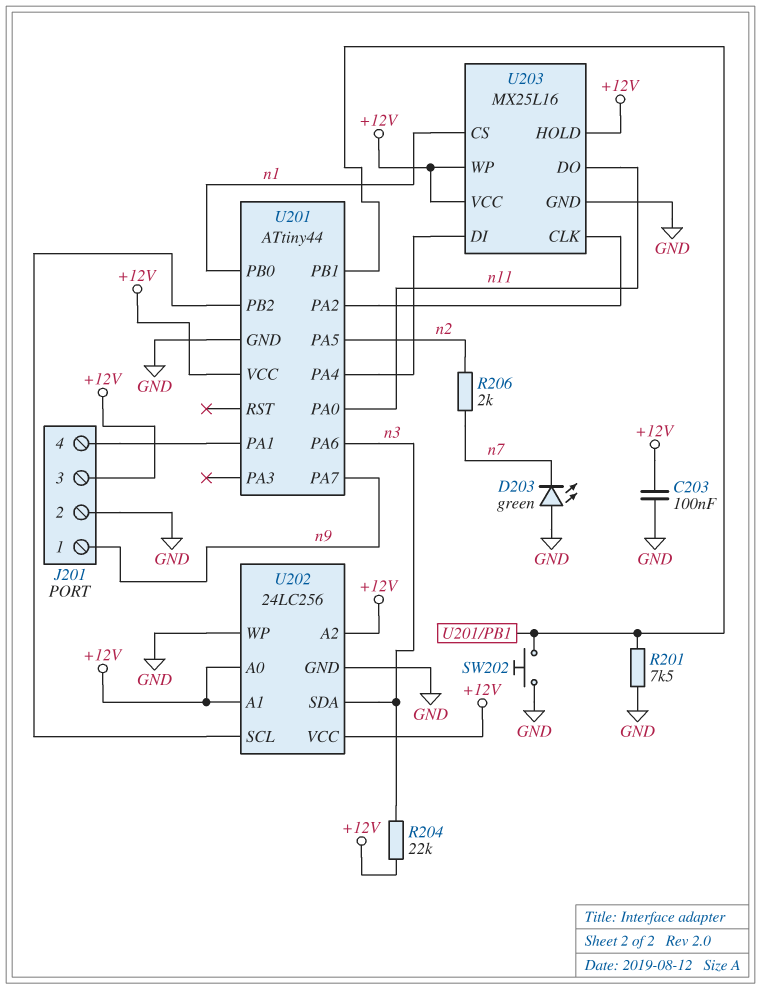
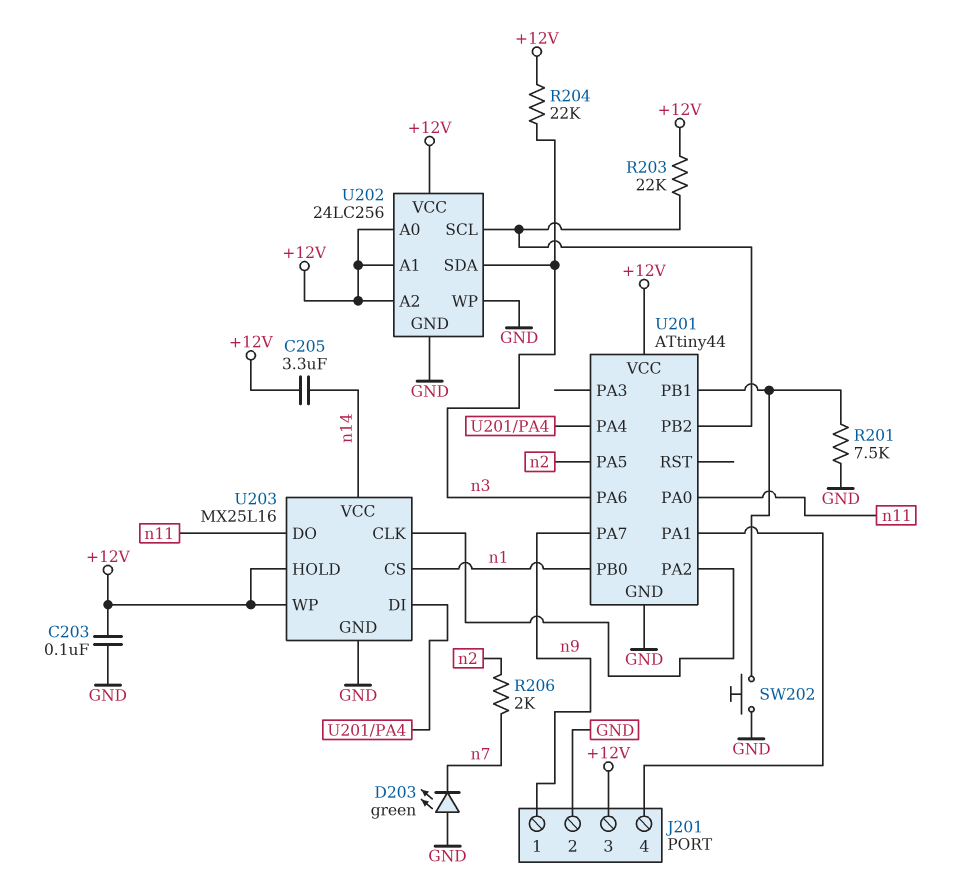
C205: none -> 3.3uF (+12V, n14)
R203: none -> 22k (+12V, U201/PB2)
U203 pin VCC: +12V -> n14

